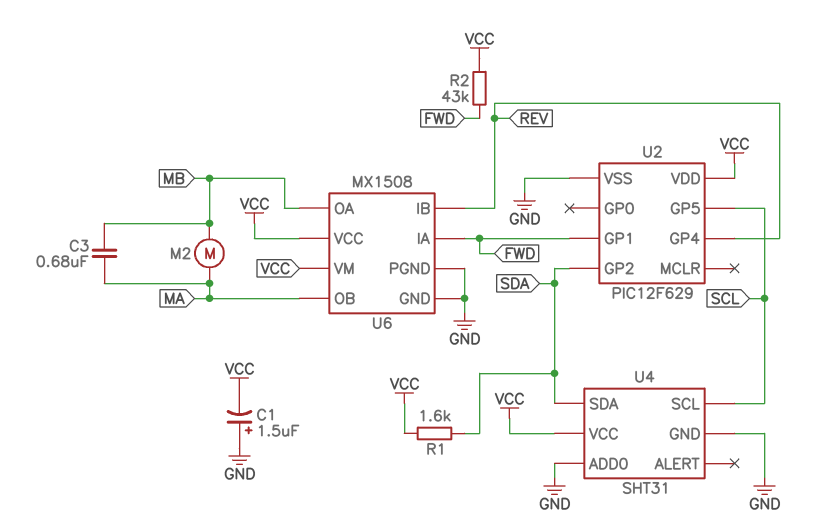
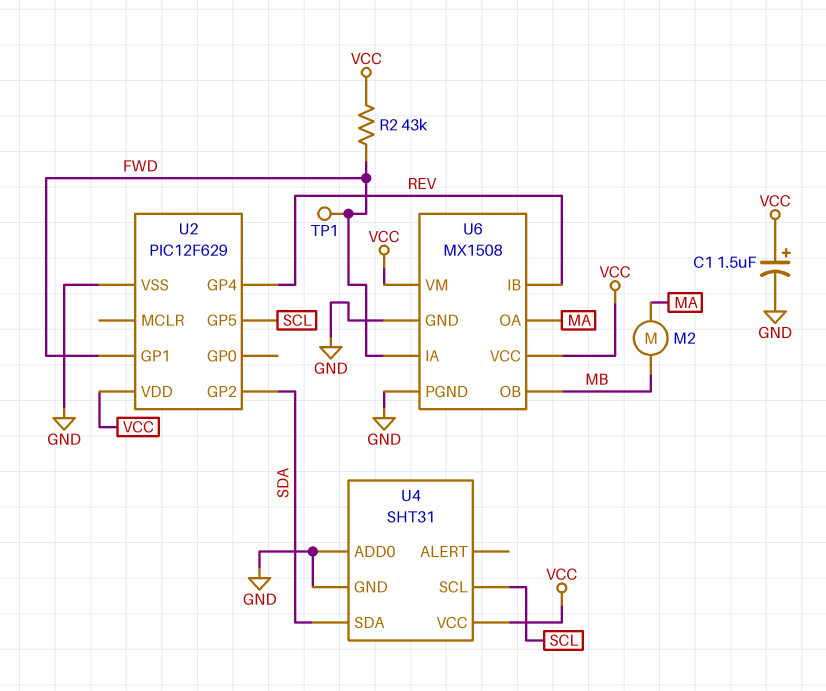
C1: 1.5uF (plus GND, minus VCC) -> 1.5uF (plus VCC, minus GND)
C3: 680nF (MA, MB) -> none
R1: 1.6k (SDA, VCC) -> none
TP1: none -> test point (FWD)
U6 pin OA: MB -> MA
U6 pin OB: MA -> MB

